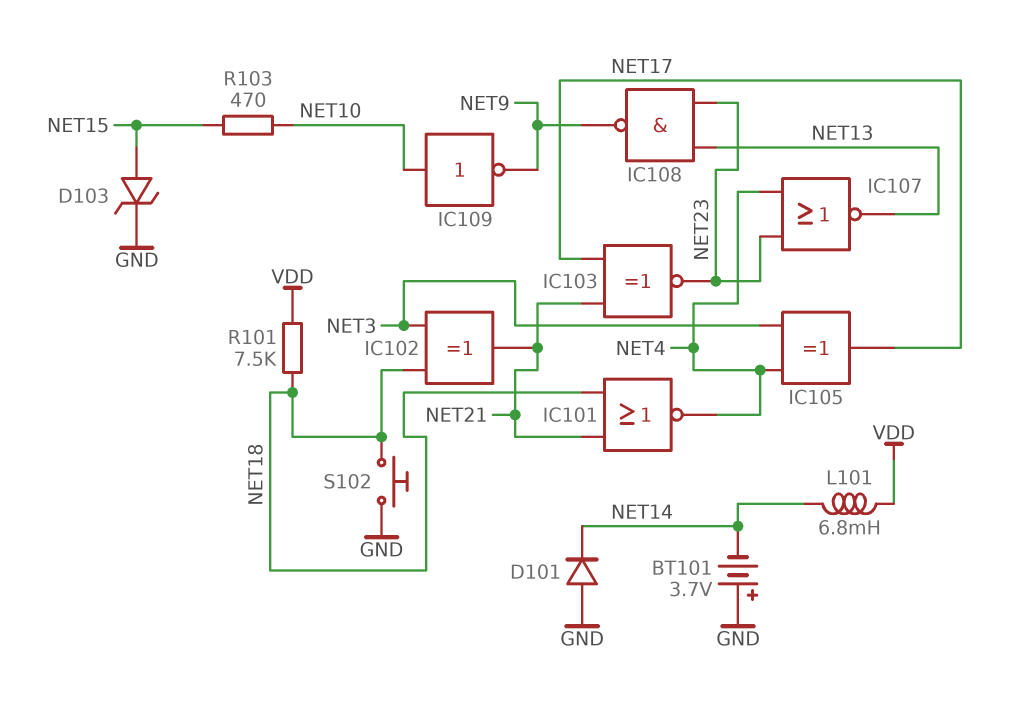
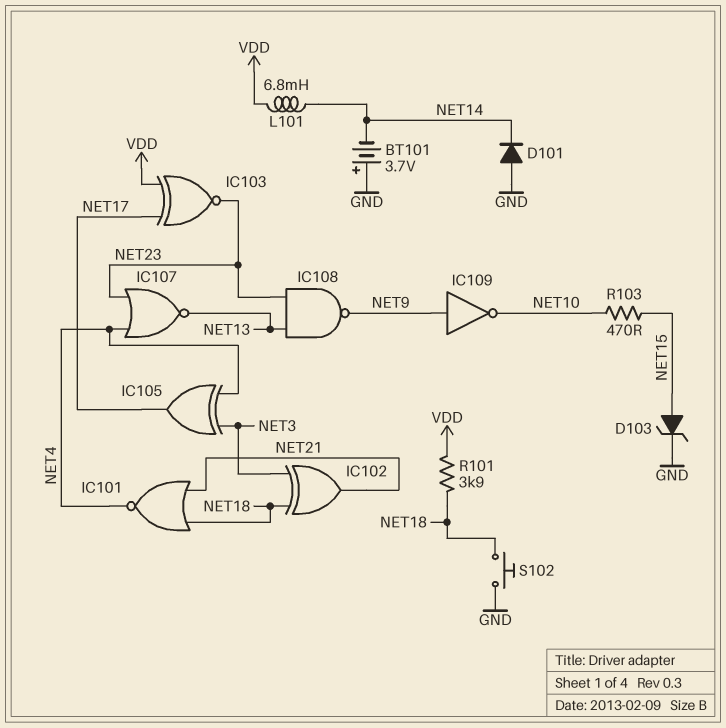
IC103: XNOR (in NET17, in NET21, out NET23) -> XNOR (in NET17, in VDD, out NET23)
IC109: NOT (in NET10, out NET9) -> NOT (in NET9, out NET10)
R101: 7.5k (NET18, VDD) -> 3.9k (NET18, VDD)

